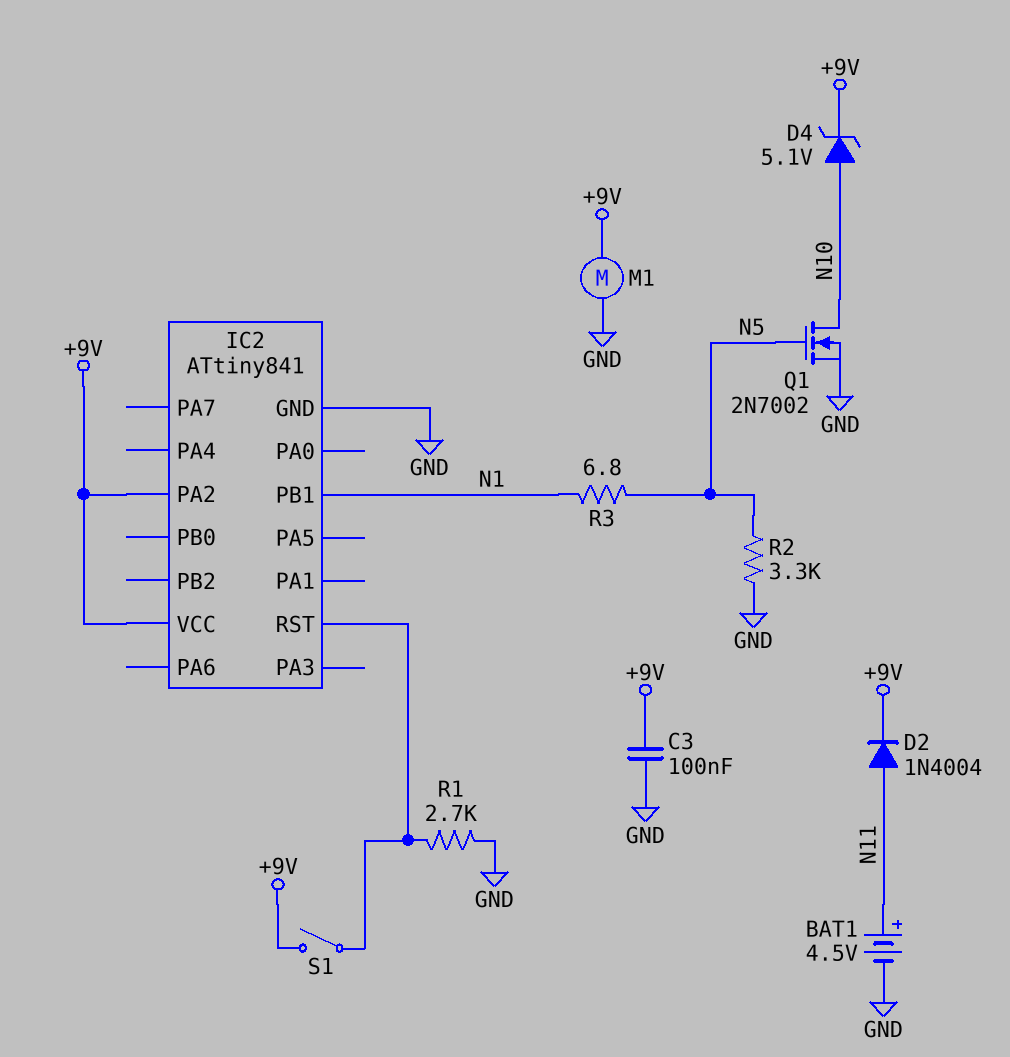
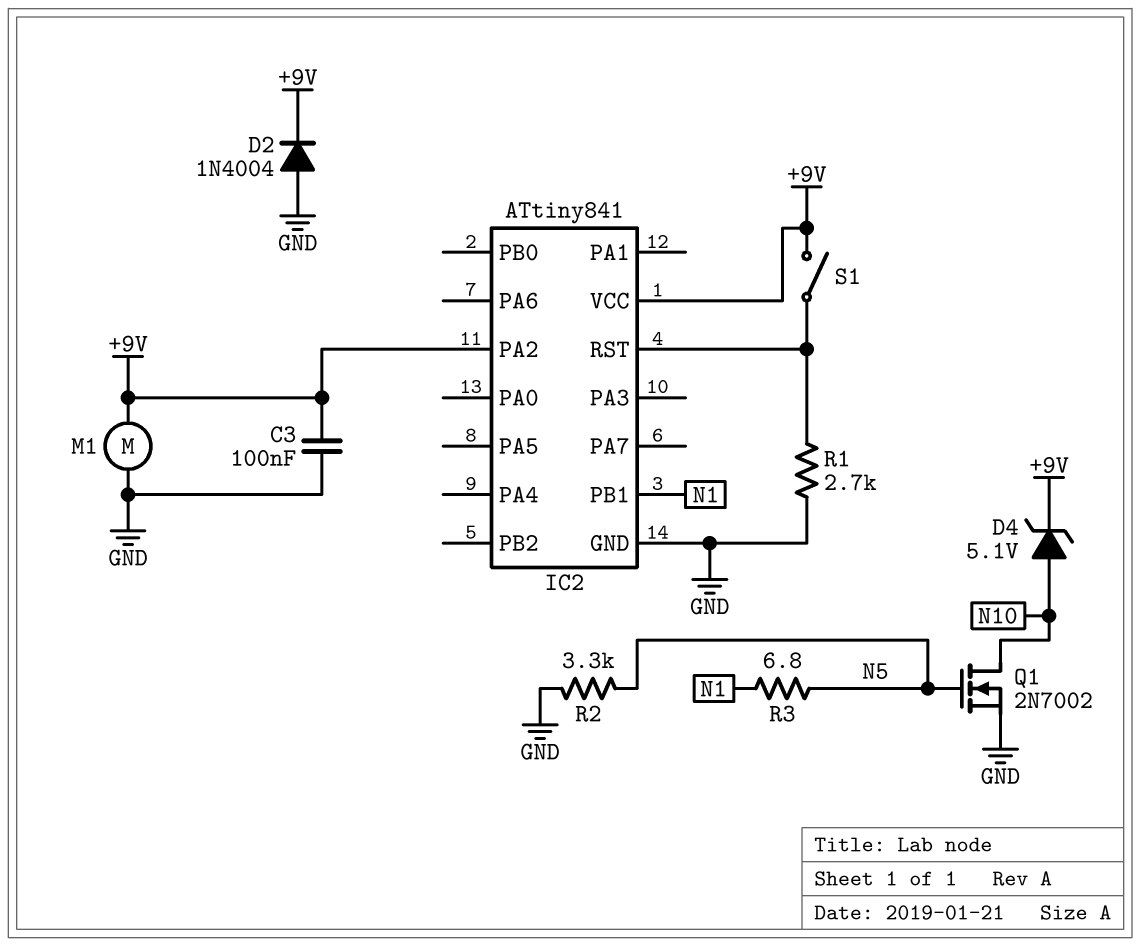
BAT1: 4.5V (plus N11, minus GND) -> none
D2: diode 1N4004 (A N11, K +9V) -> diode 1N4004 (A GND, K +9V)

